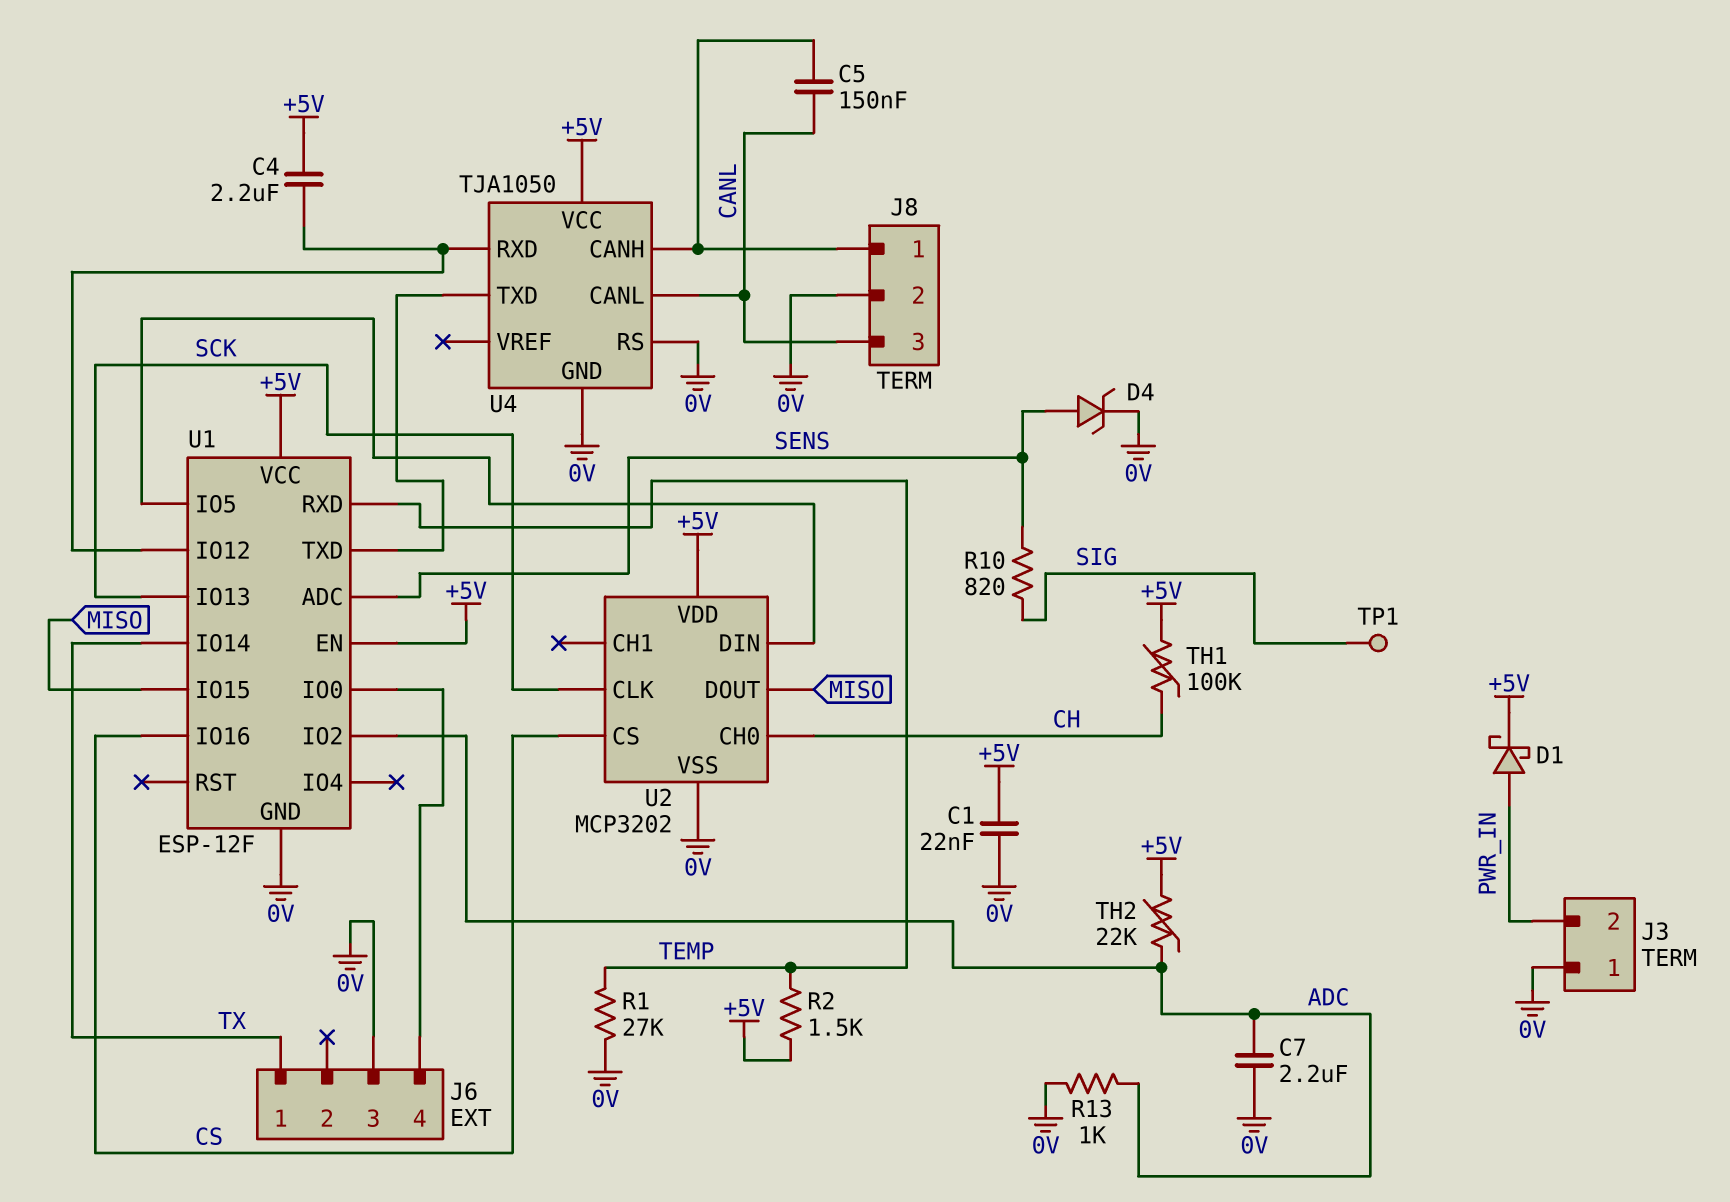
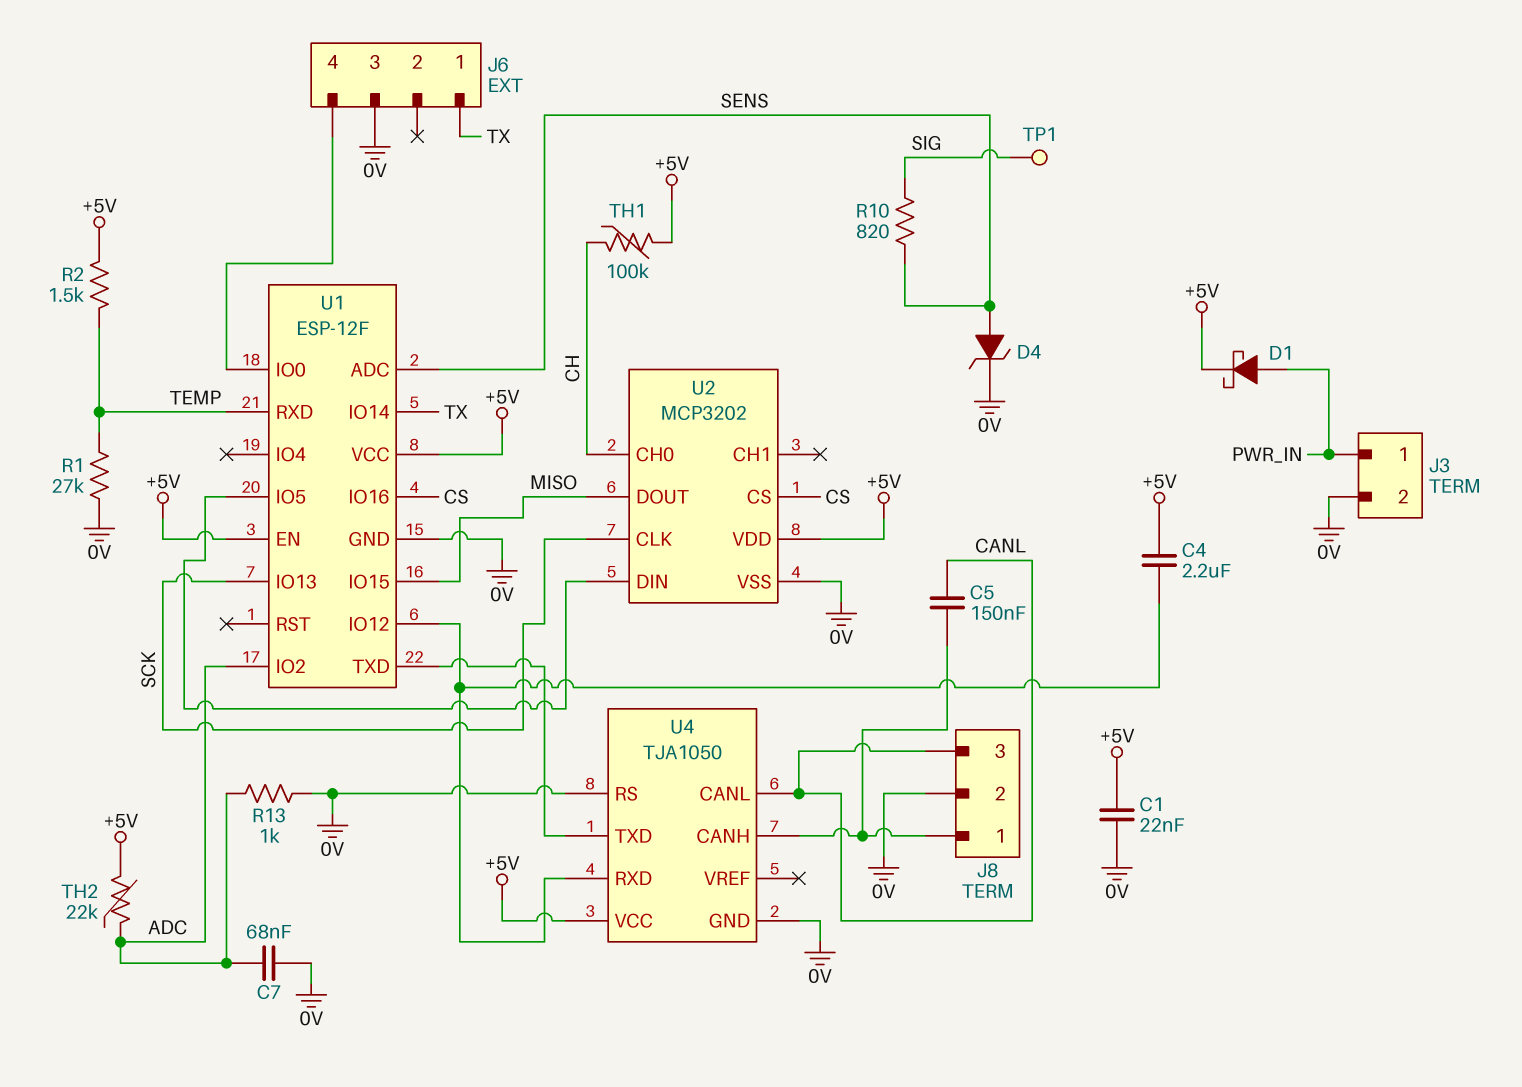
C7: 2.2uF (0V, ADC) -> 68nF (0V, ADC)
J3 pin 1: 0V -> PWR_IN
J3 pin 2: PWR_IN -> 0V

